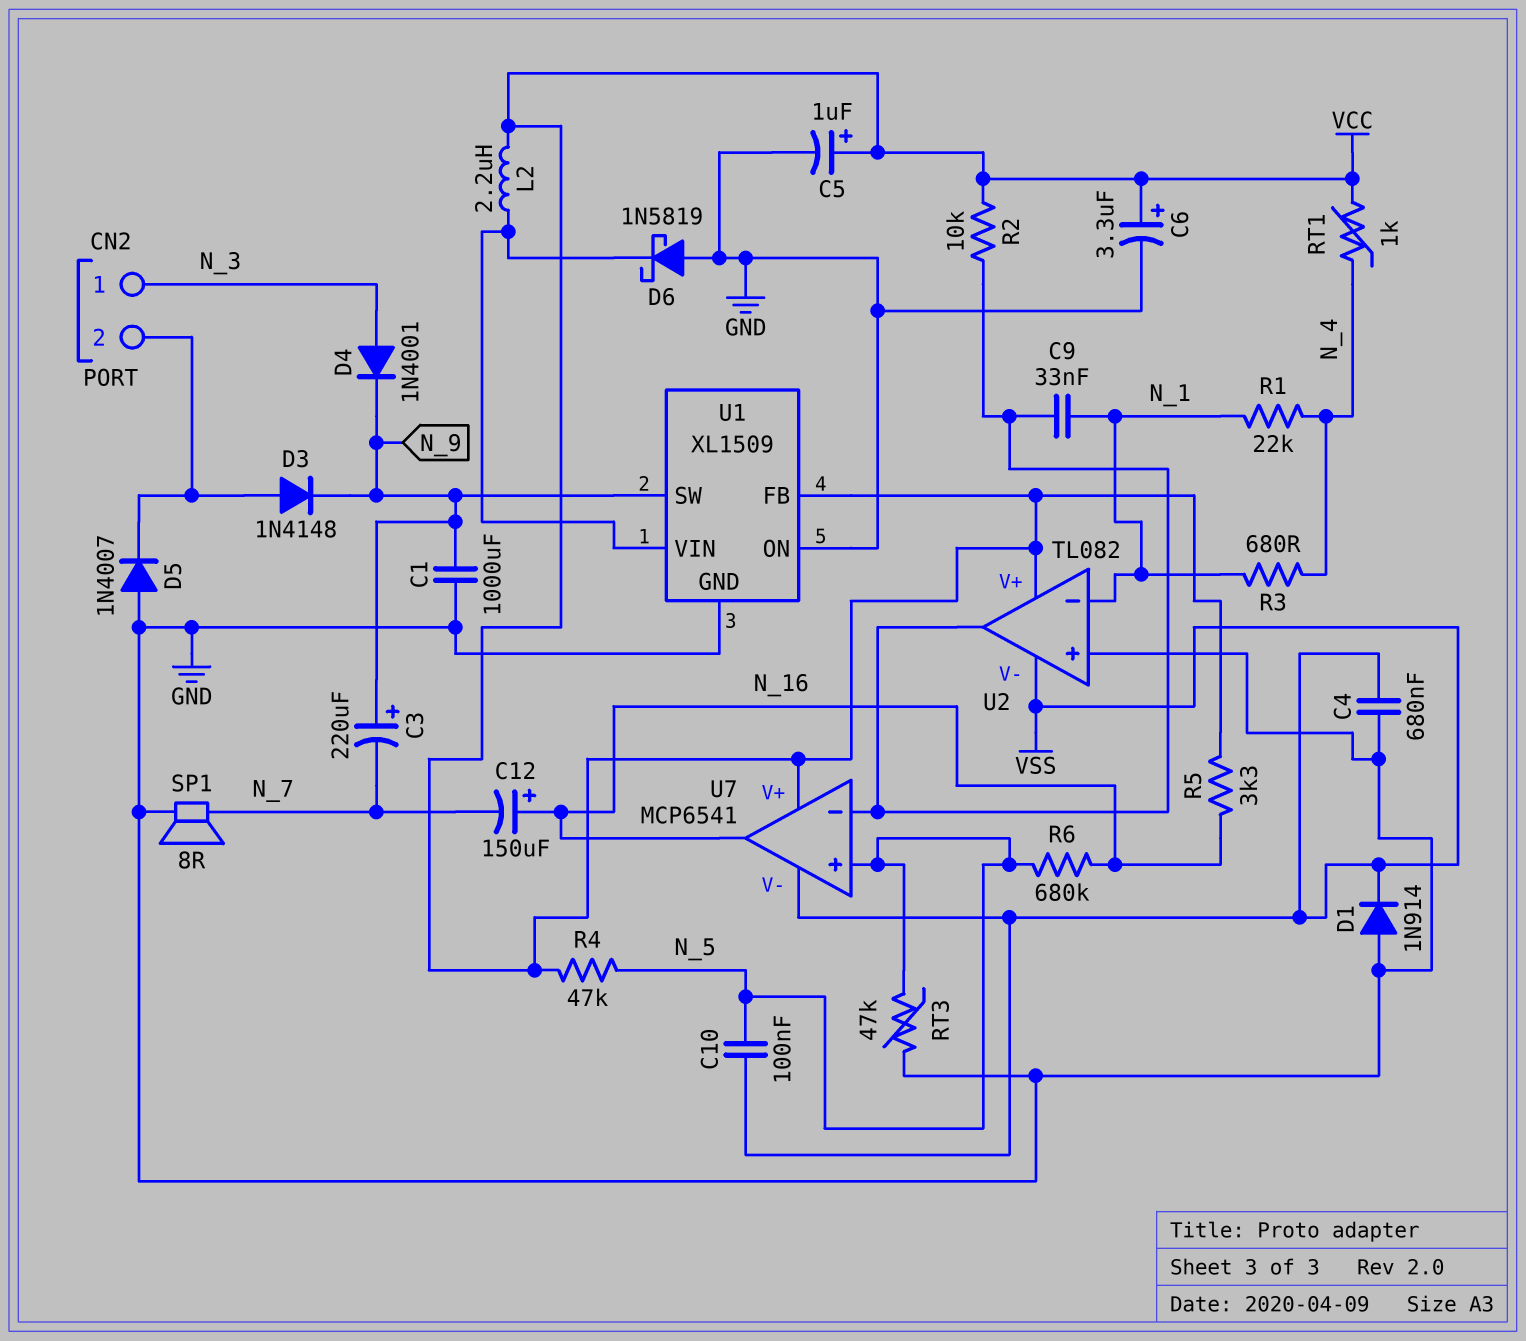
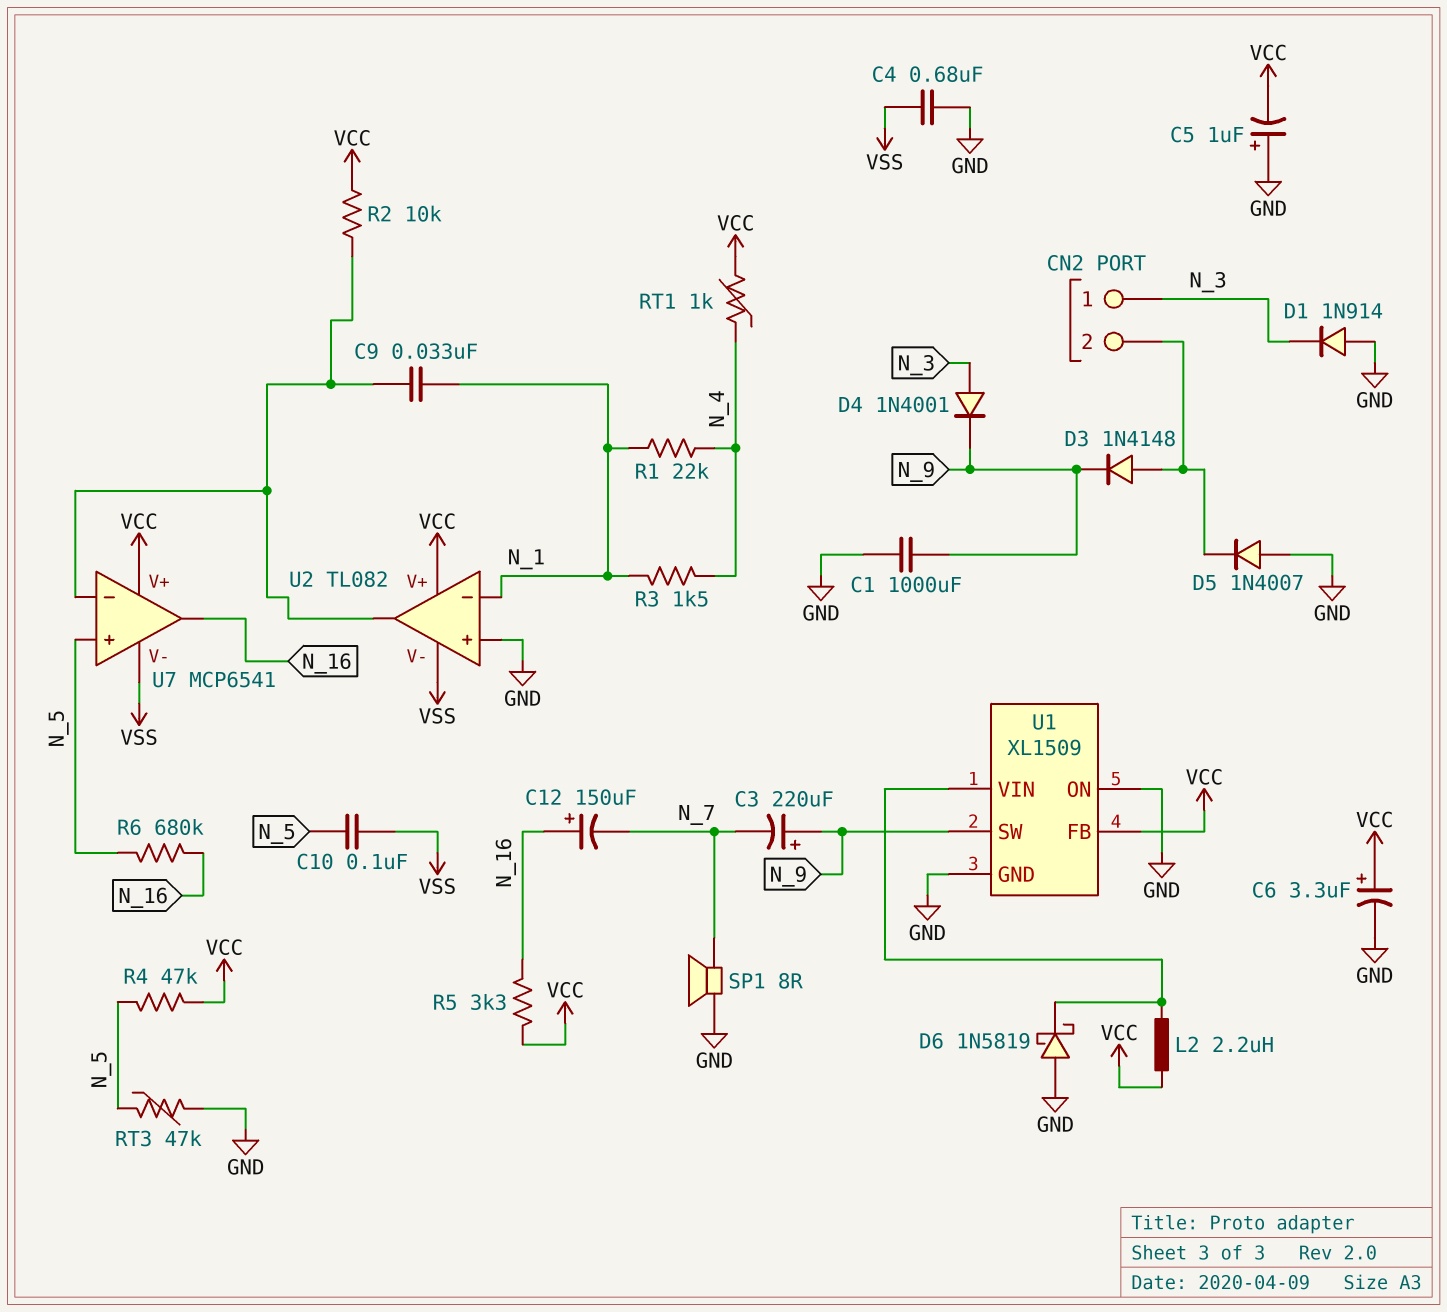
C5: 1uF (plus VCC, minus GND) -> 1uF (plus GND, minus VCC)
D1: diode 1N914 (A GND, K VSS) -> diode 1N914 (A GND, K N_3)
R3: 680 (N_1, N_4) -> 1.5k (N_1, N_4)

